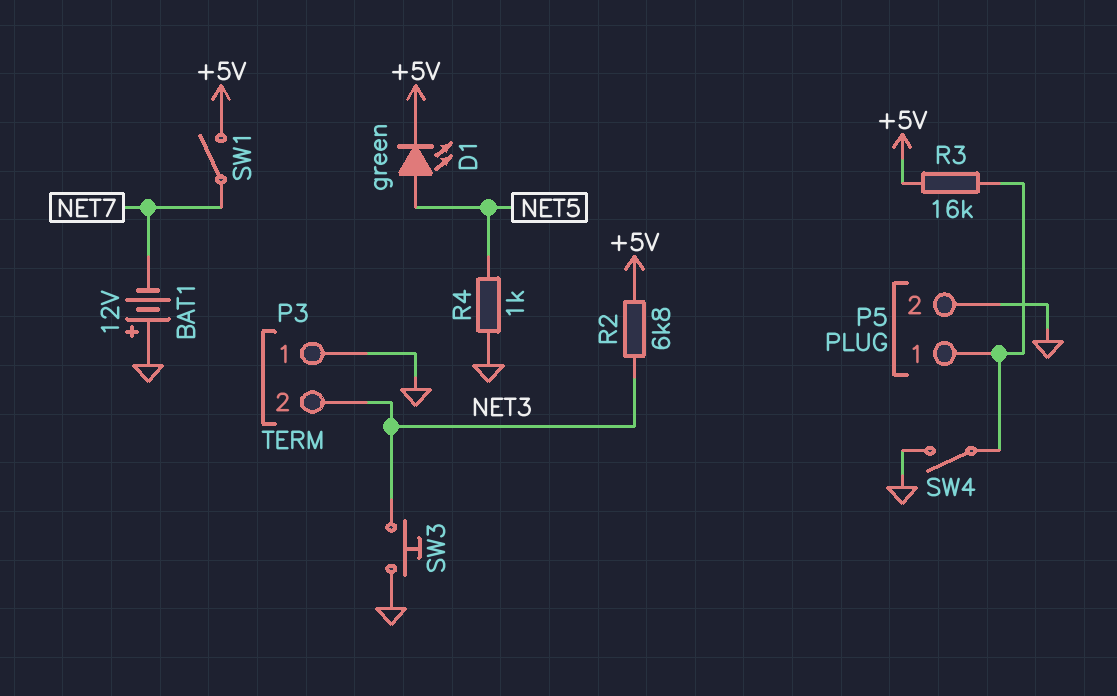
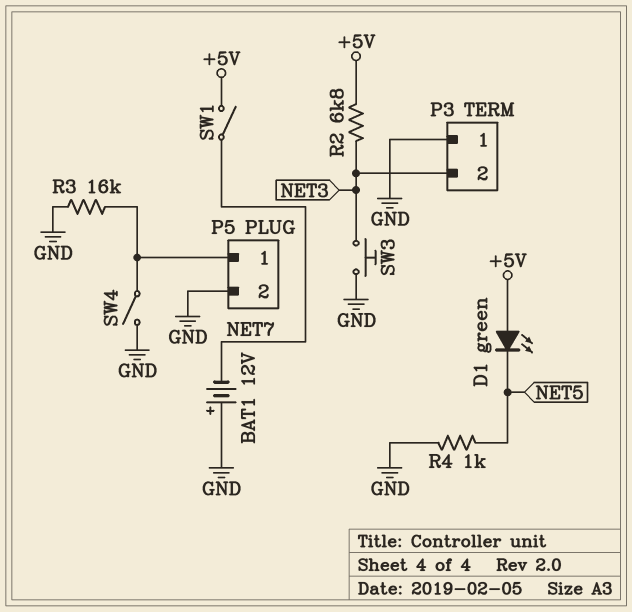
D1: LED green (A NET5, K +5V) -> LED green (A +5V, K NET5)
R3: 16k (+5V, P5/1) -> 16k (GND, P5/1)

